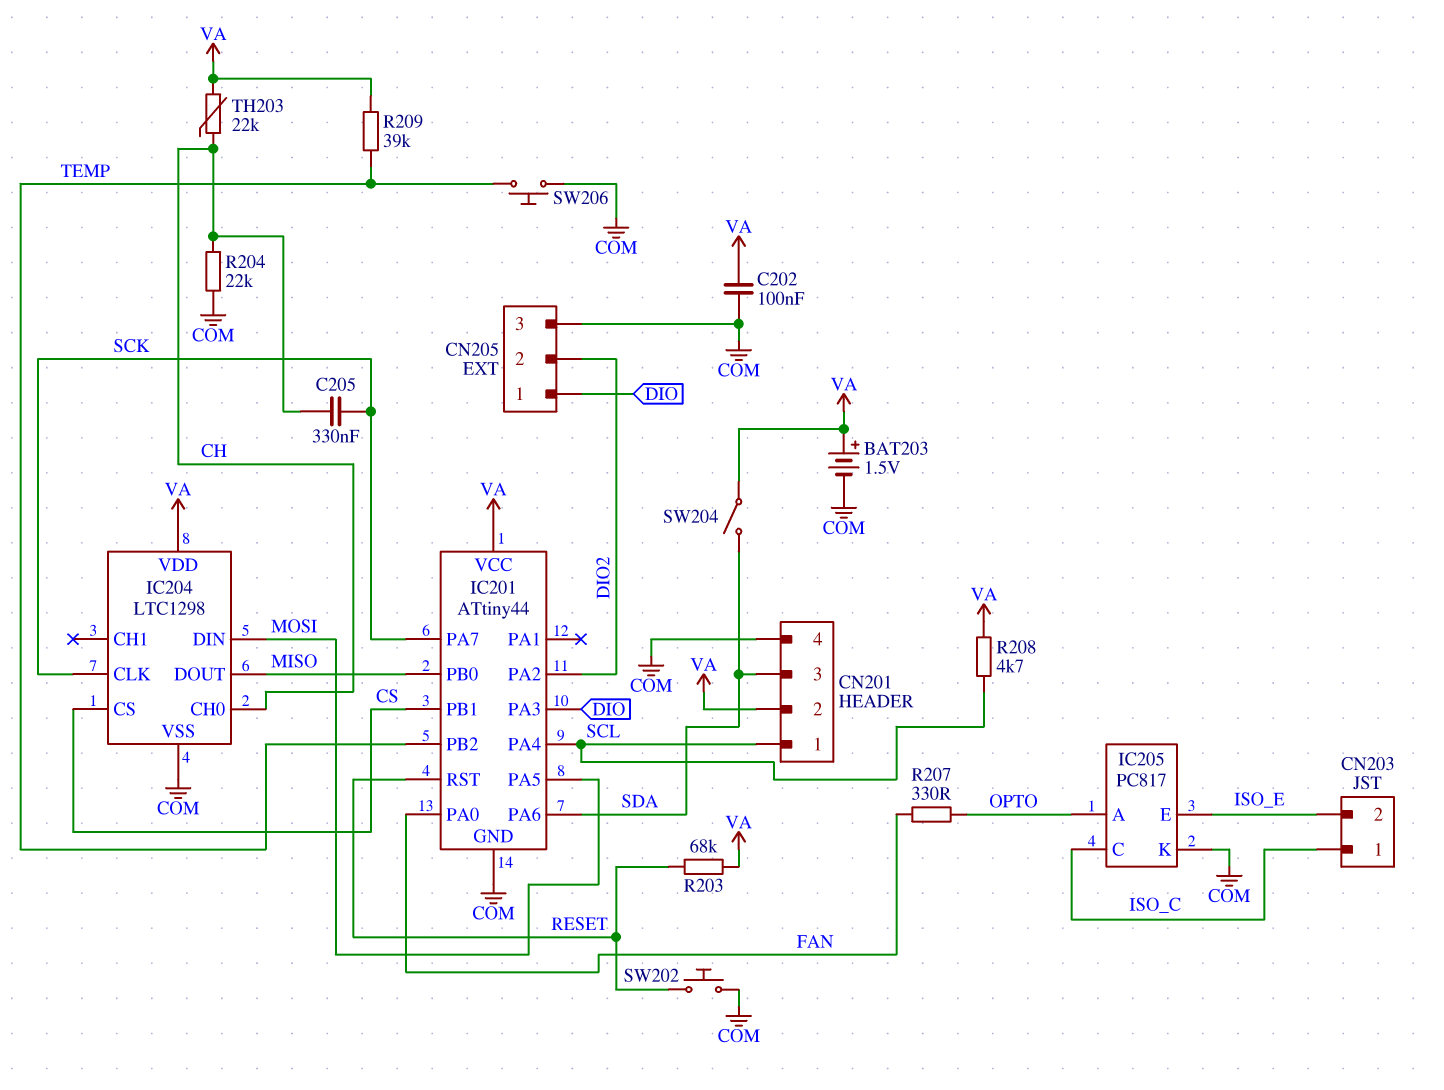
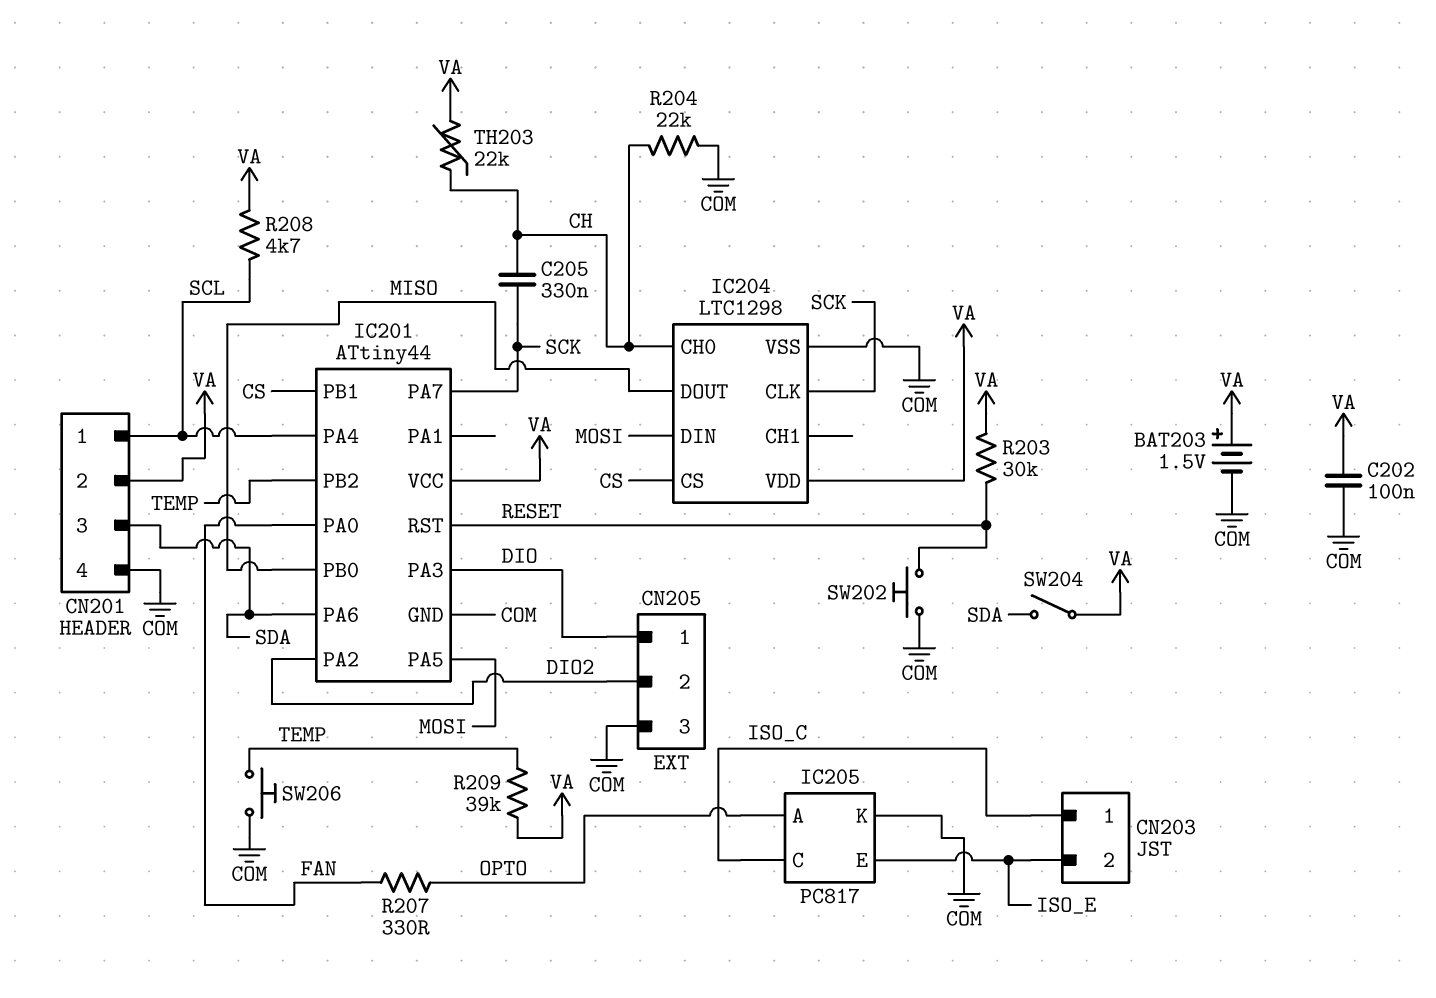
R203: 68k (RESET, VA) -> 30k (RESET, VA)

